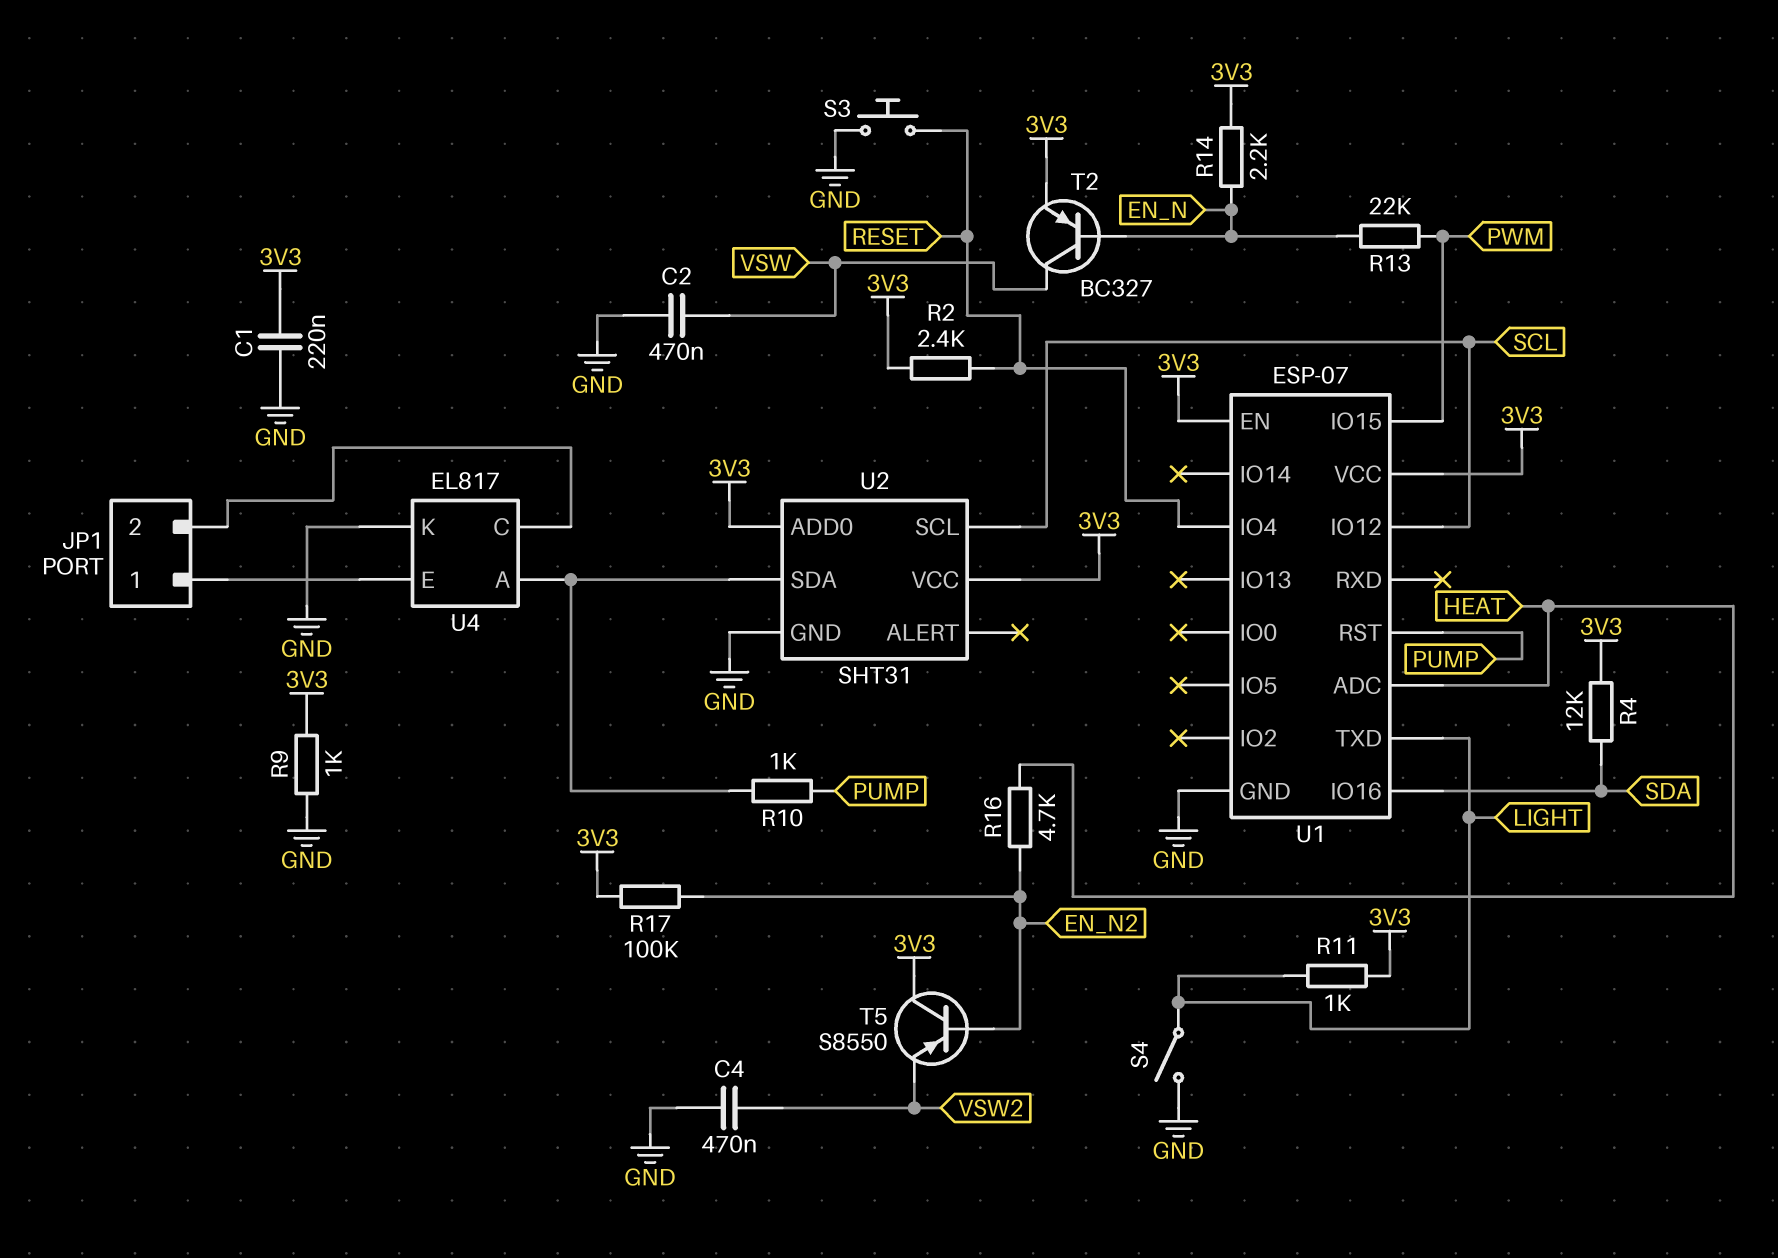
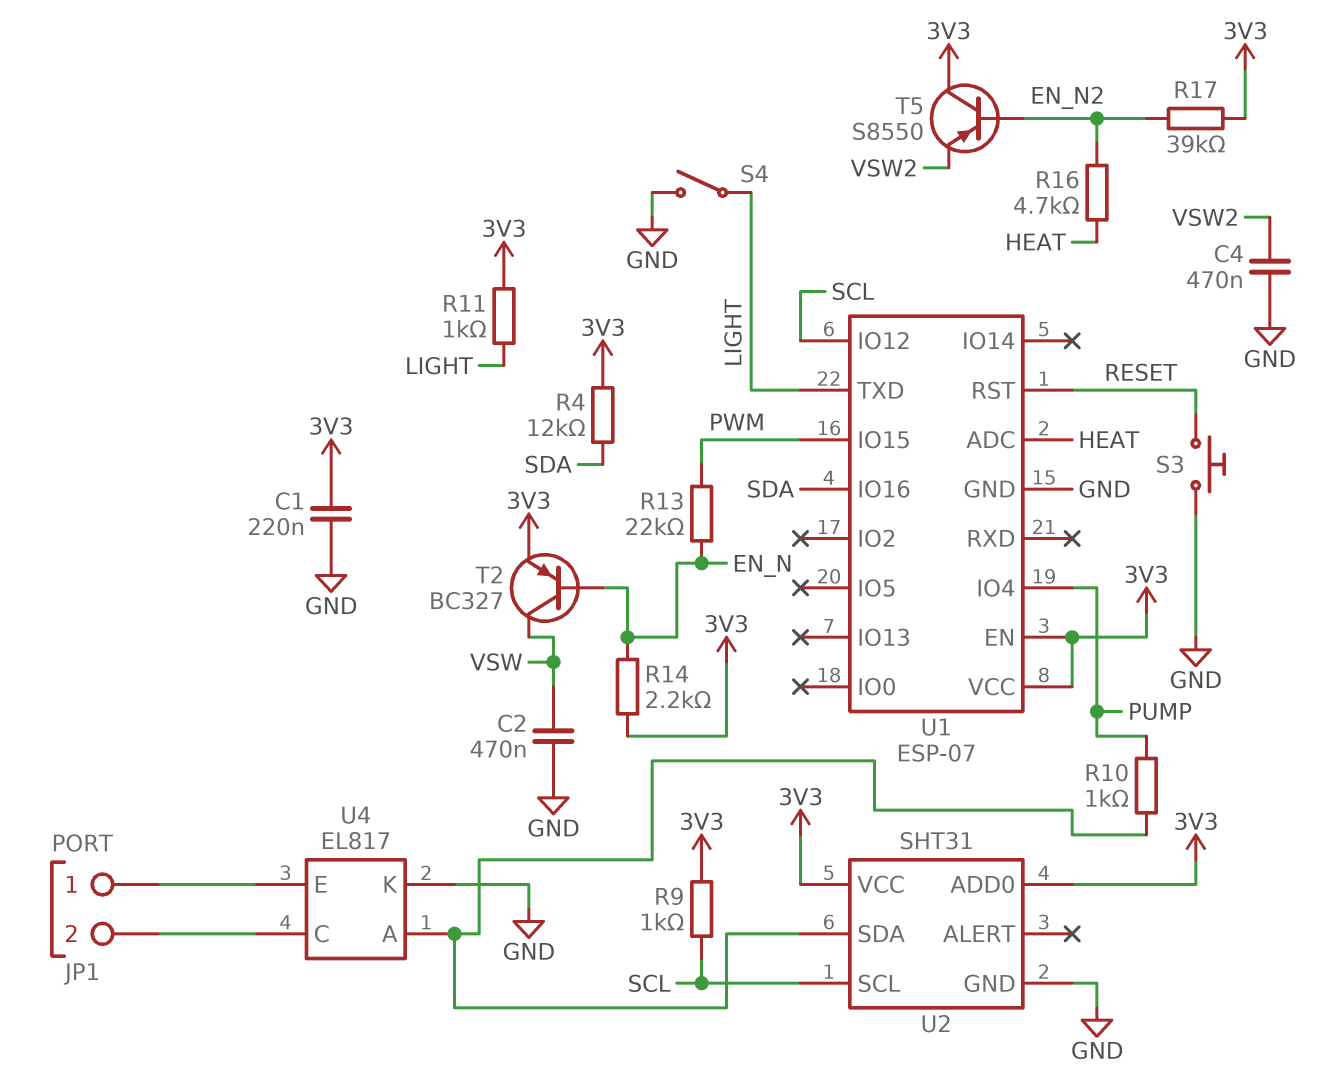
R2: 2.4k (3V3, RESET) -> none
R9: 1k (3V3, GND) -> 1k (3V3, SCL)
R17: 100k (3V3, EN_N2) -> 39k (3V3, EN_N2)
U1 pin IO4: RESET -> PUMP
U1 pin RST: PUMP -> RESET

